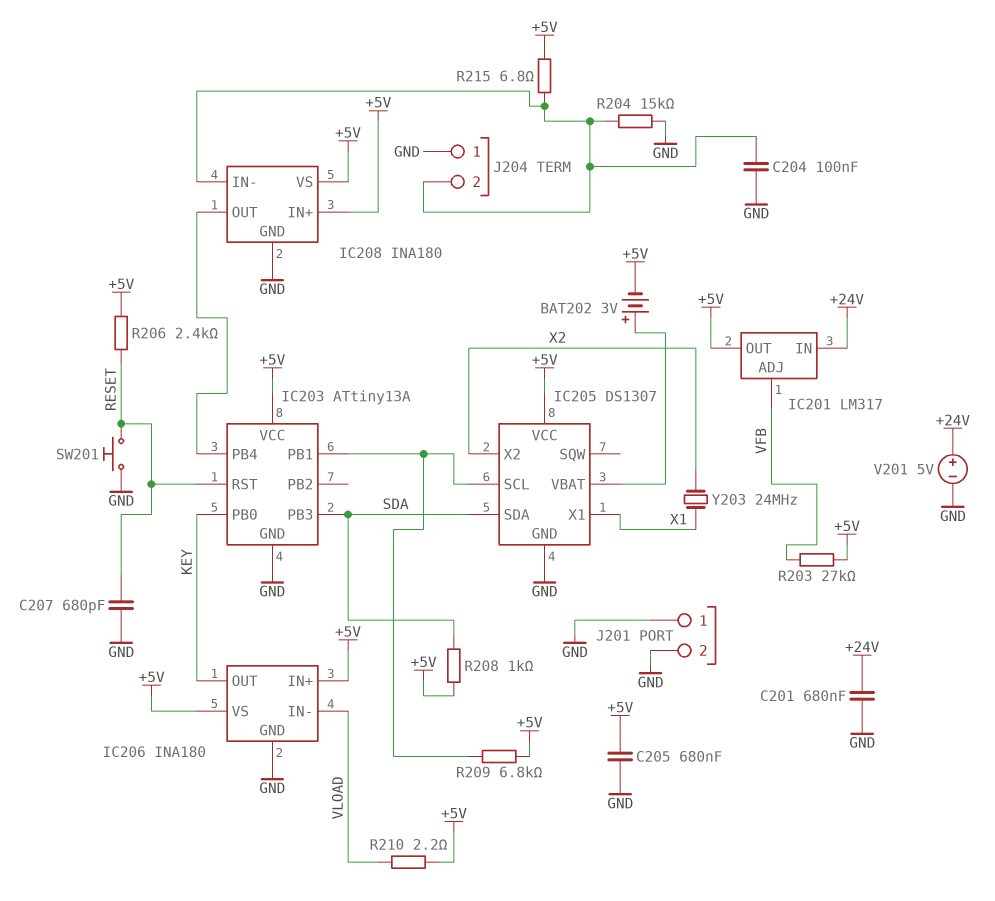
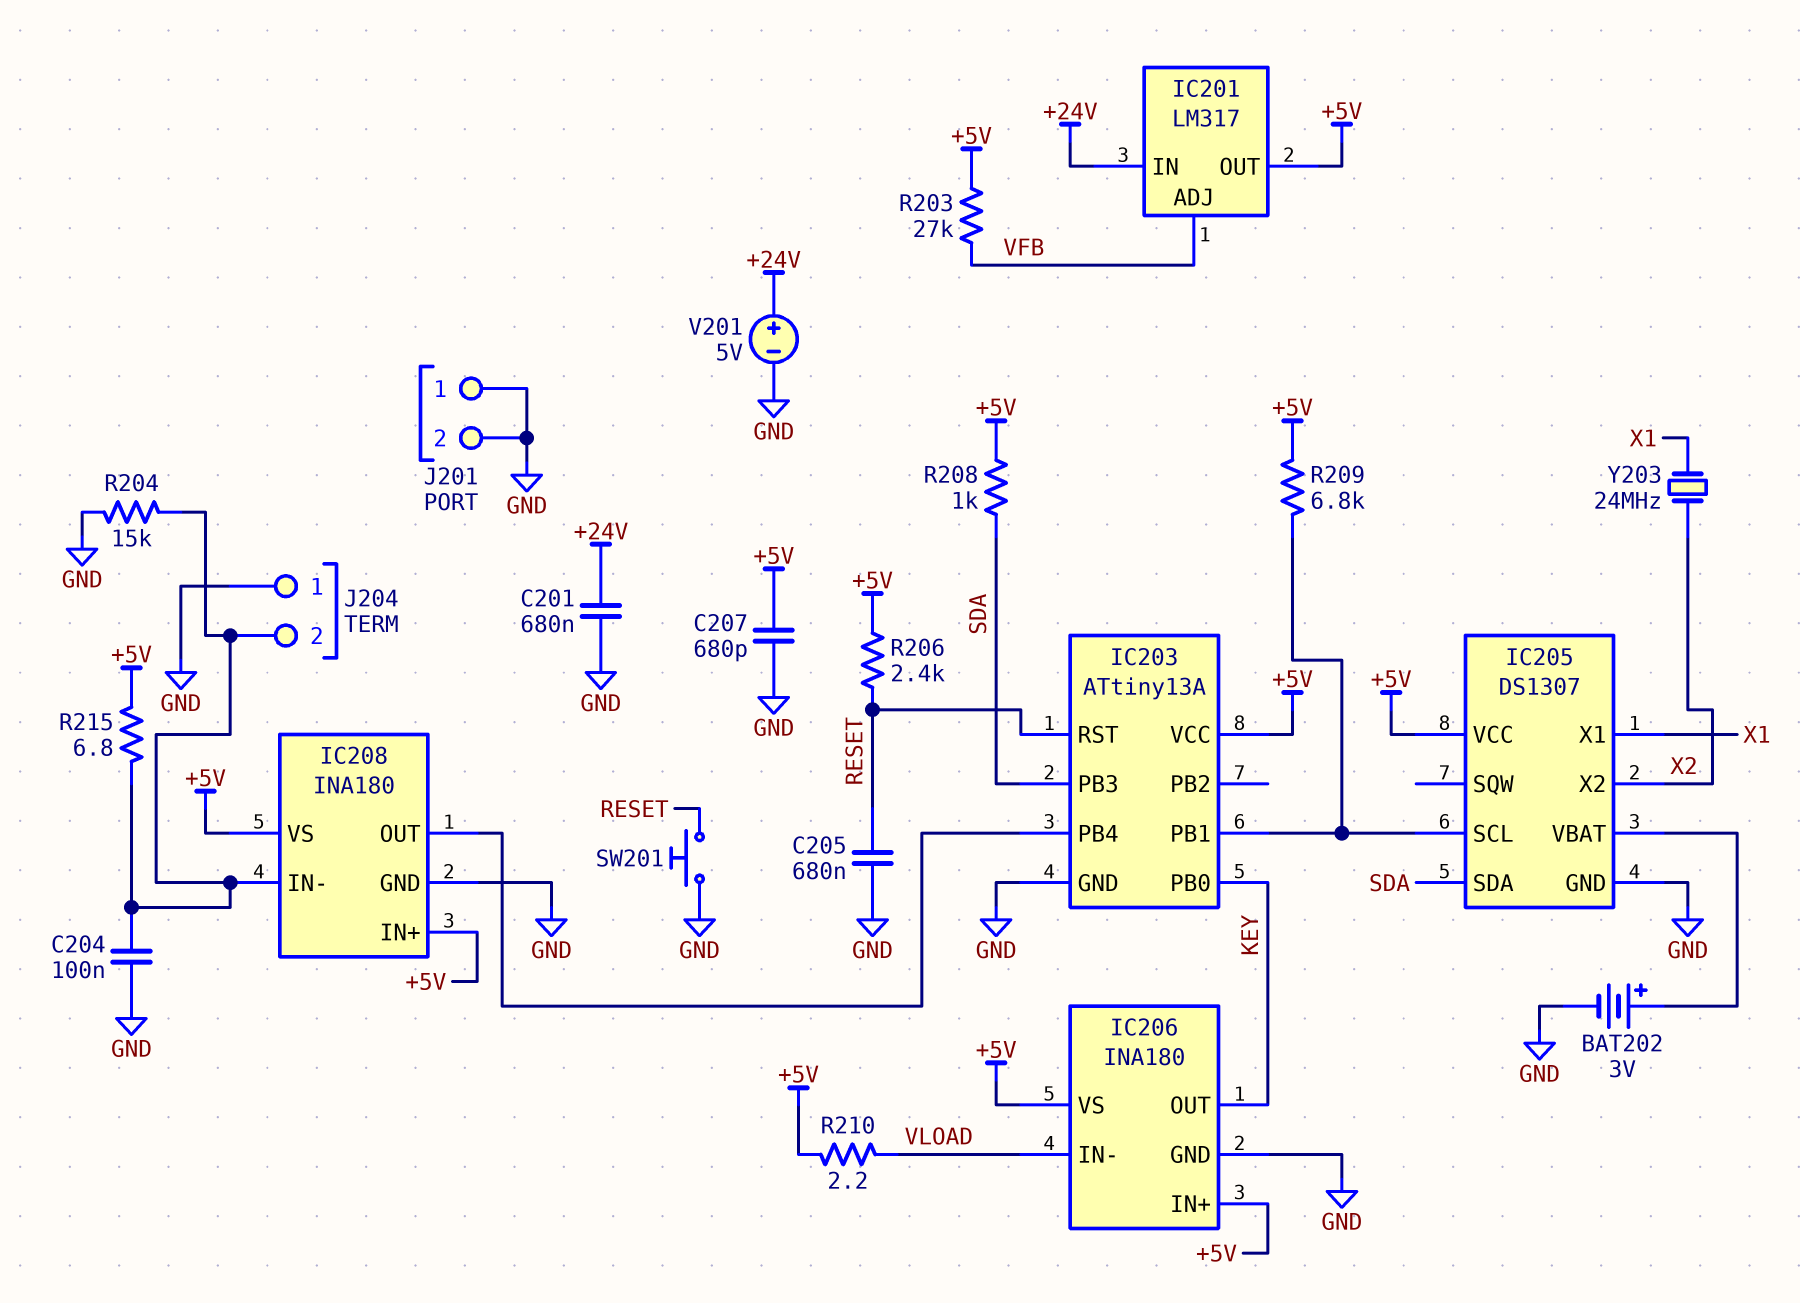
BAT202: 3V (plus IC205/VBAT, minus +5V) -> 3V (plus IC205/VBAT, minus GND)
C205: 680nF (+5V, GND) -> 680nF (GND, RESET)
C207: 680pF (GND, RESET) -> 680pF (+5V, GND)

